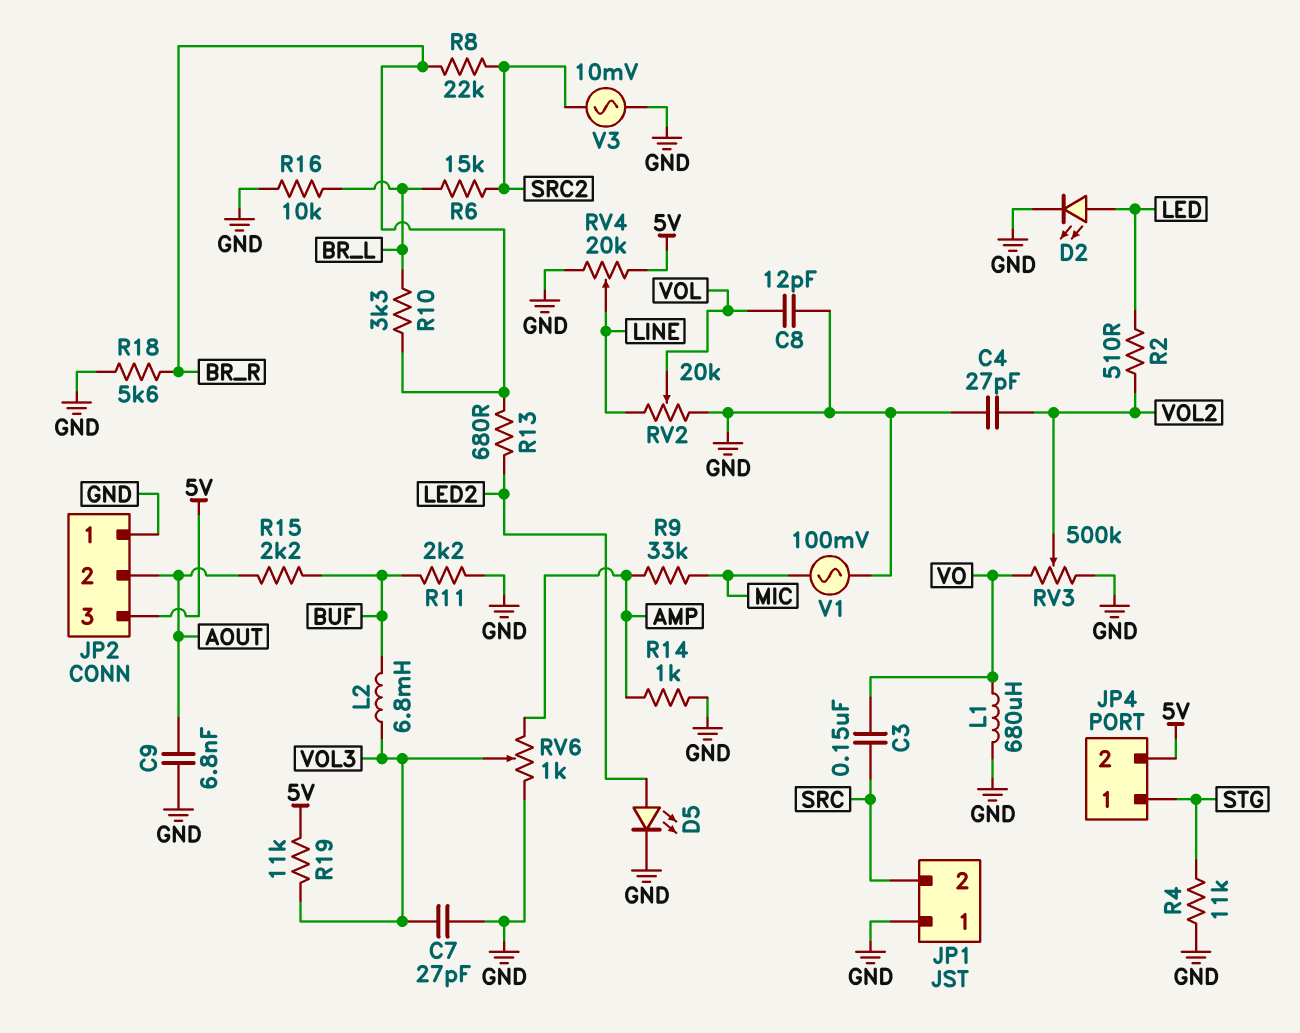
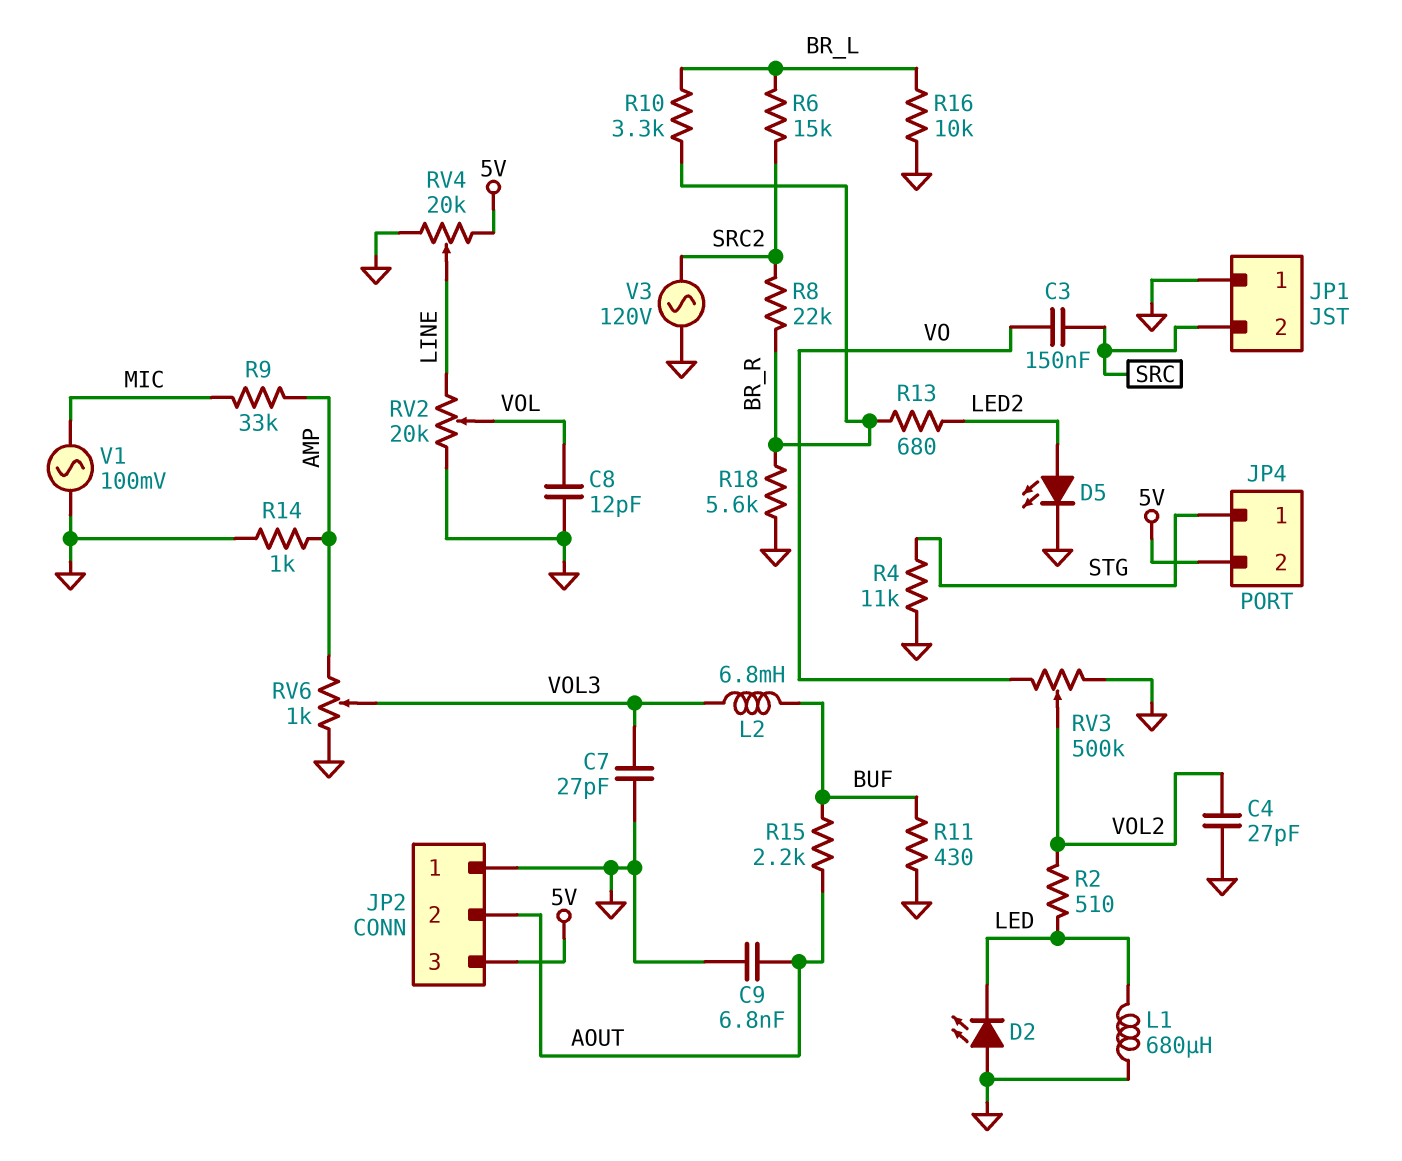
D2: LED (A LED, K GND) -> LED (A GND, K LED)
L1: 680uH (GND, VO) -> 680uH (GND, LED)
R11: 2.2k (BUF, GND) -> 430 (BUF, GND)
R19: 11k (5V, VOL3) -> none
V3: AC 10mV (GND, SRC2) -> AC 120V (GND, SRC2)

